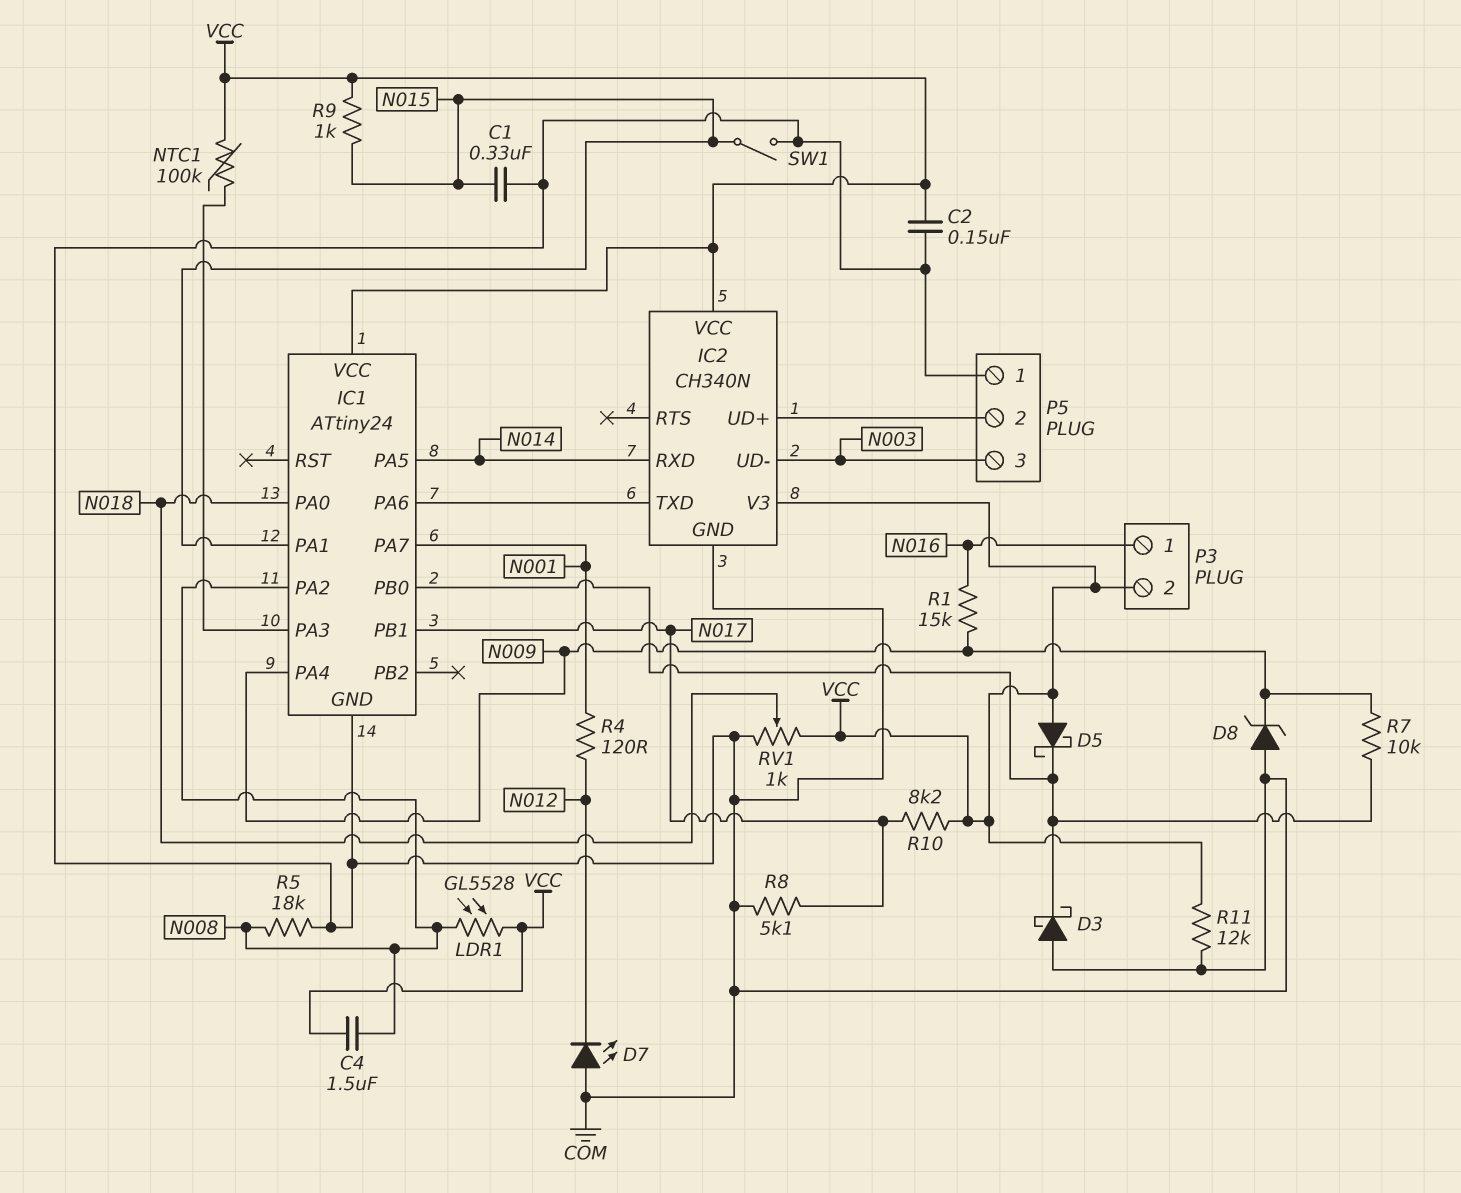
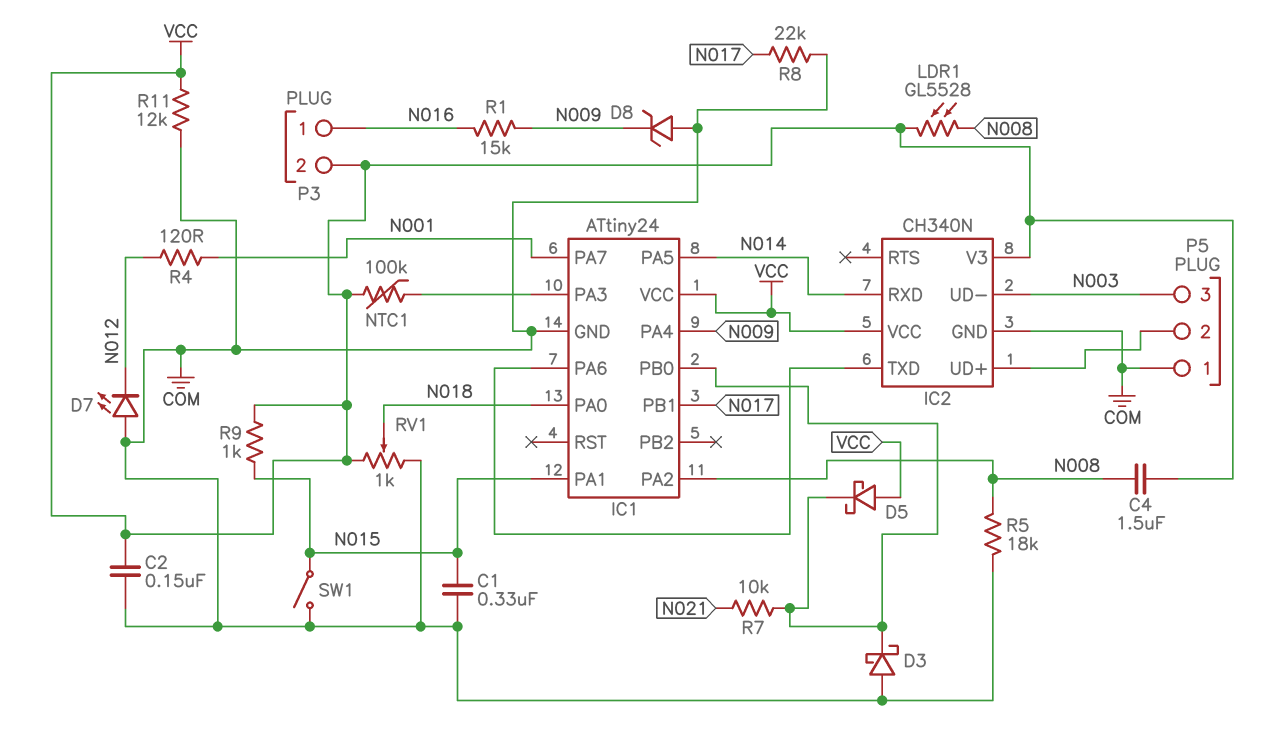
R7: 10k (IC1/PB0, N009) -> 10k (IC1/PB0, N021)
R8: 5.1k (COM, N017) -> 22k (COM, N017)
R10: 8.2k (N017, VCC) -> none

